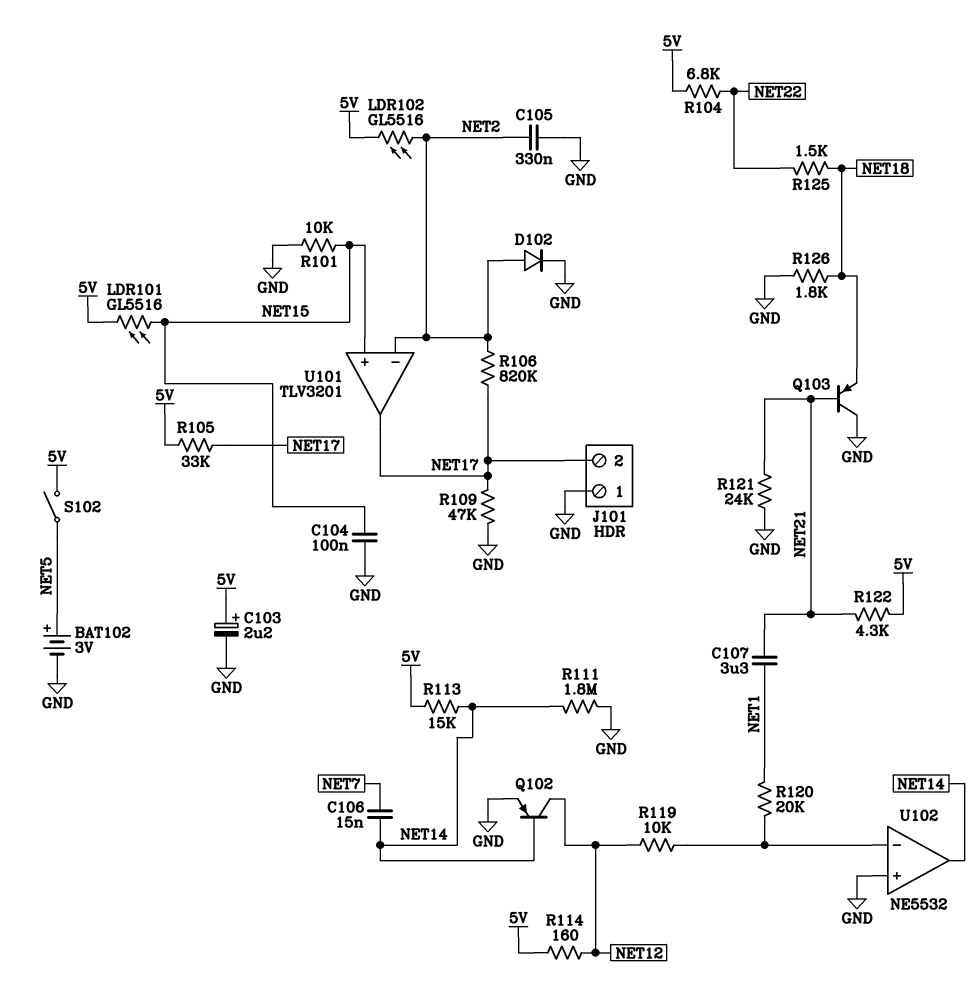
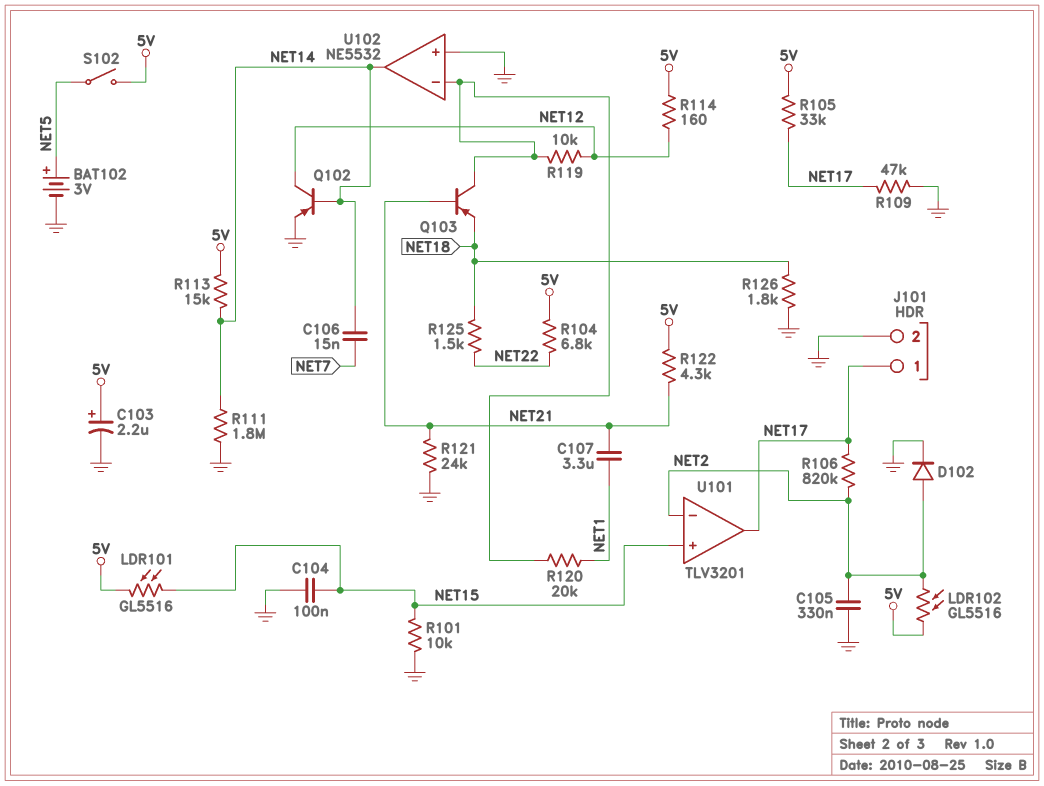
J101 pin 1: GND -> NET17
J101 pin 2: NET17 -> GND
Q103: PNP (B NET21, C GND, E NET18) -> PNP (B NET21, C U102/in-, E NET18)

